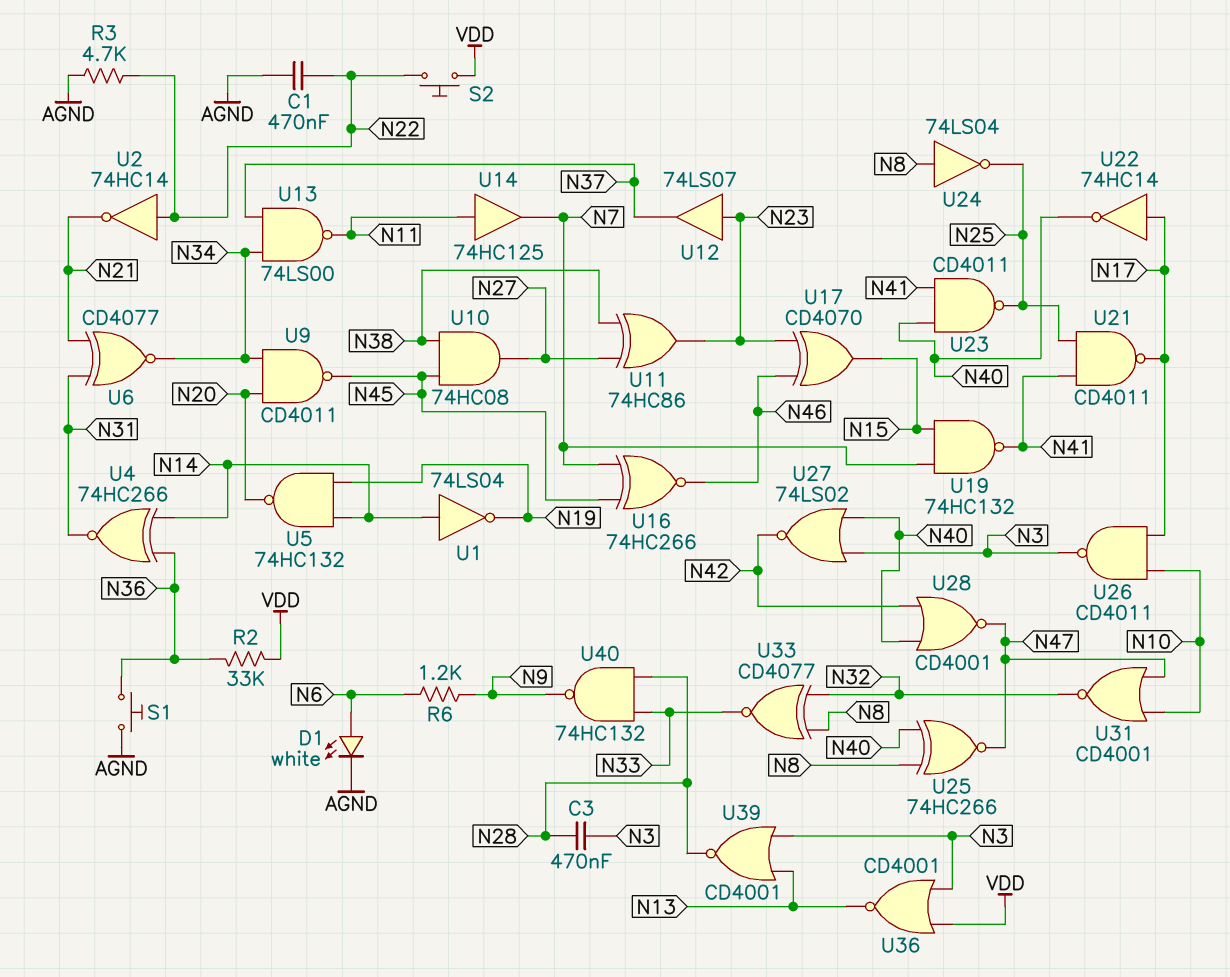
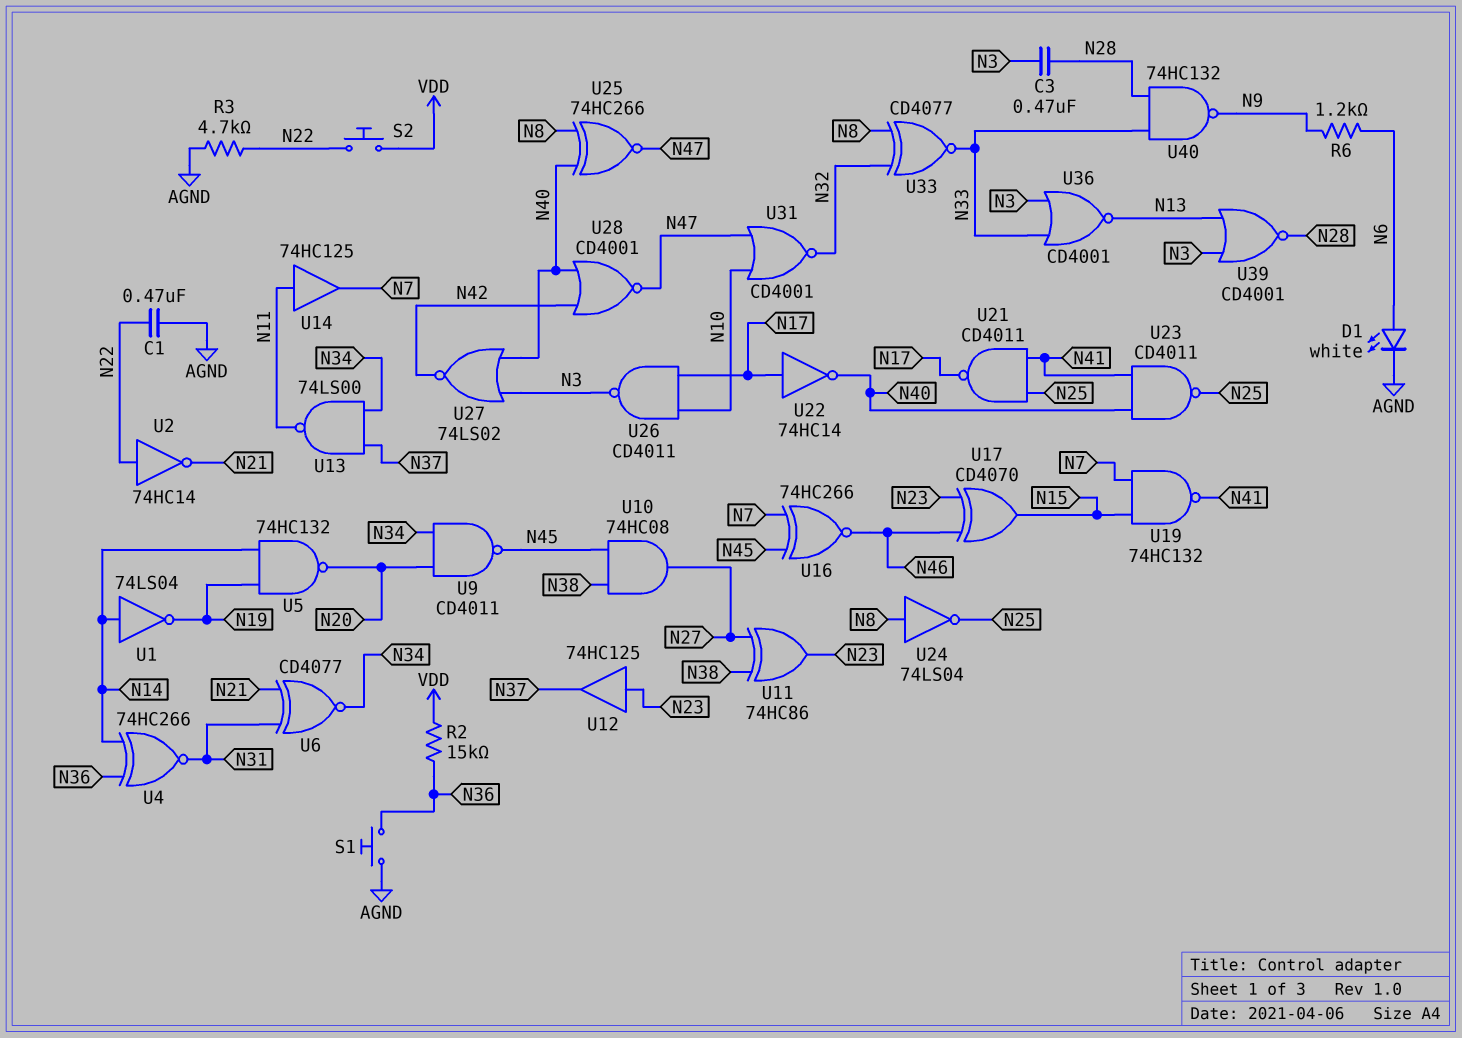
R2: 33k (N36, VDD) -> 15k (N36, VDD)
U12: buffer 74LS07 (in N23, out N37) -> buffer 74HC125 (in N23, out N37)
U36: NOR CD4001 (in N3, in VDD, out N13) -> NOR CD4001 (in N3, in N33, out N13)

